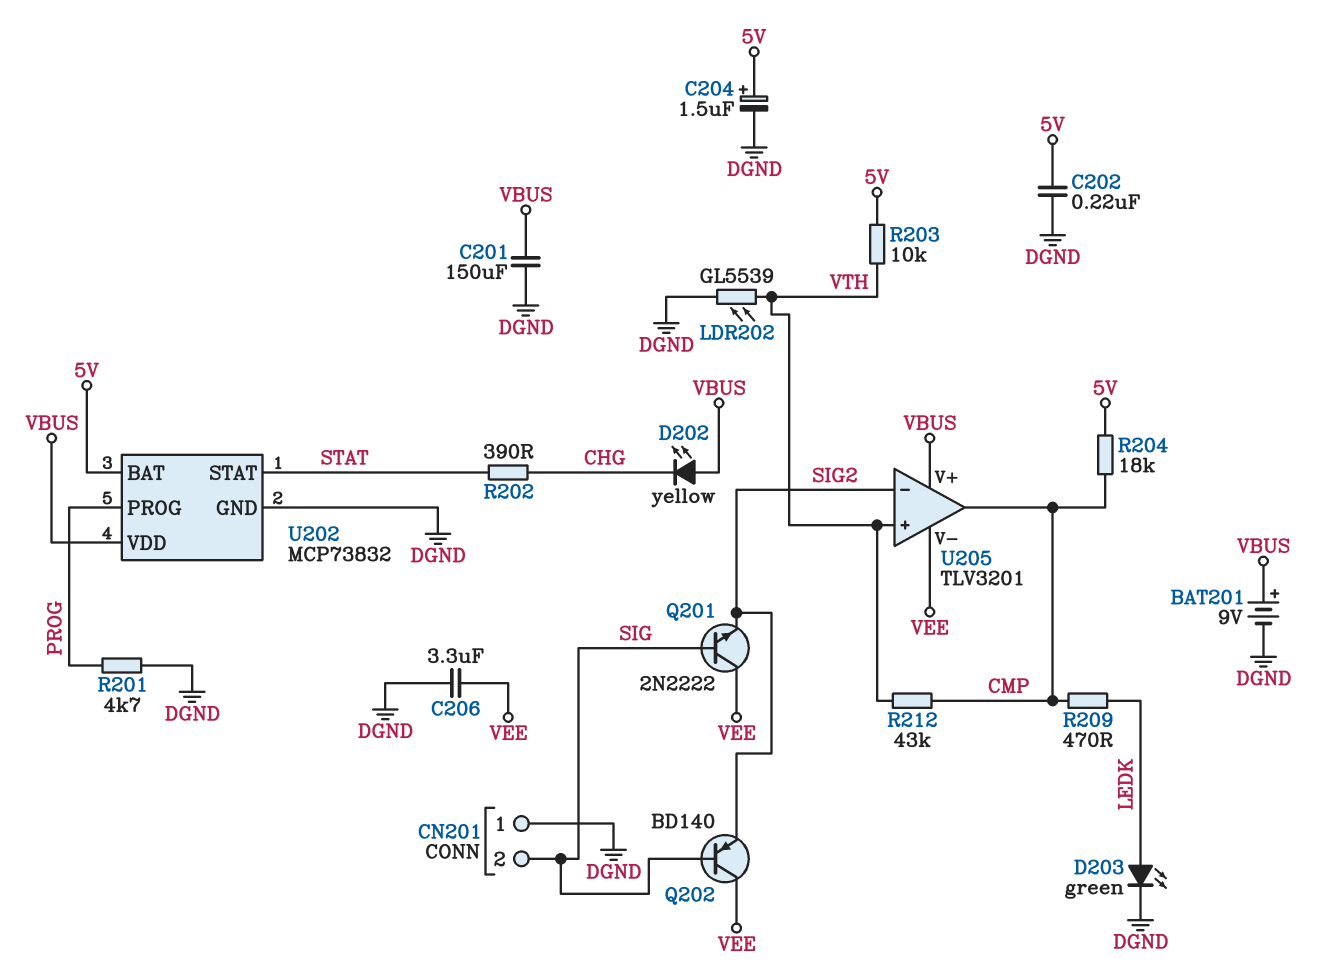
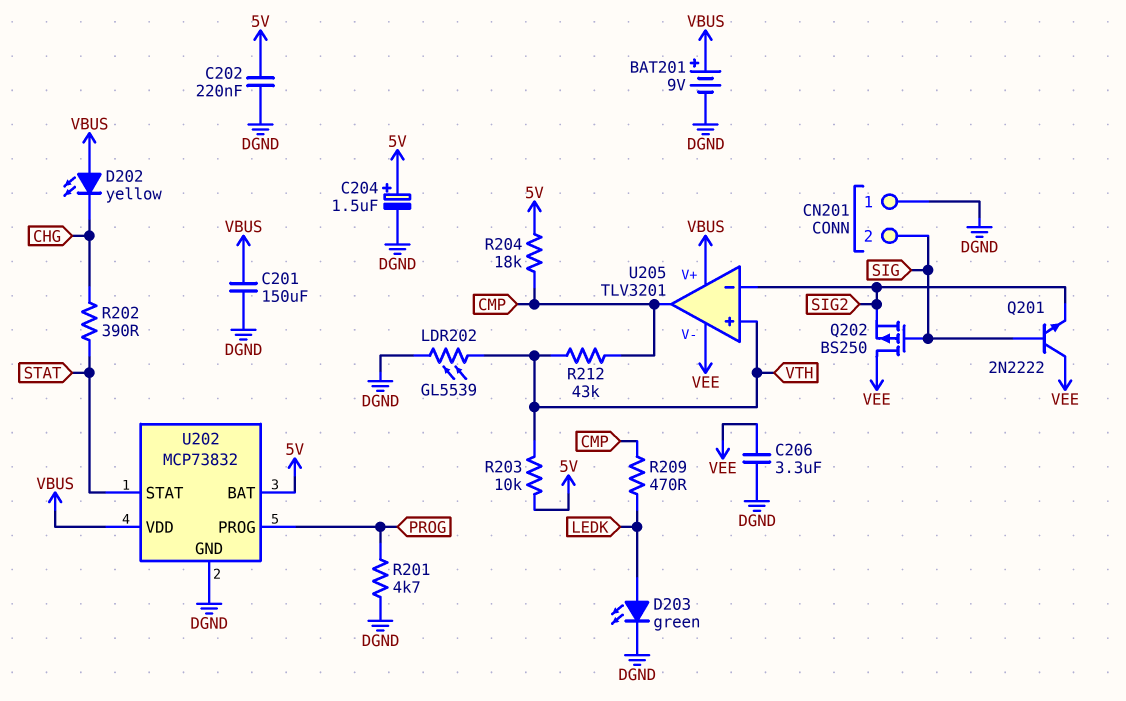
Q202: PNP BD140 (B SIG, C VEE, E SIG2) -> PMOS BS250 (G SIG, D VEE, S SIG2)

